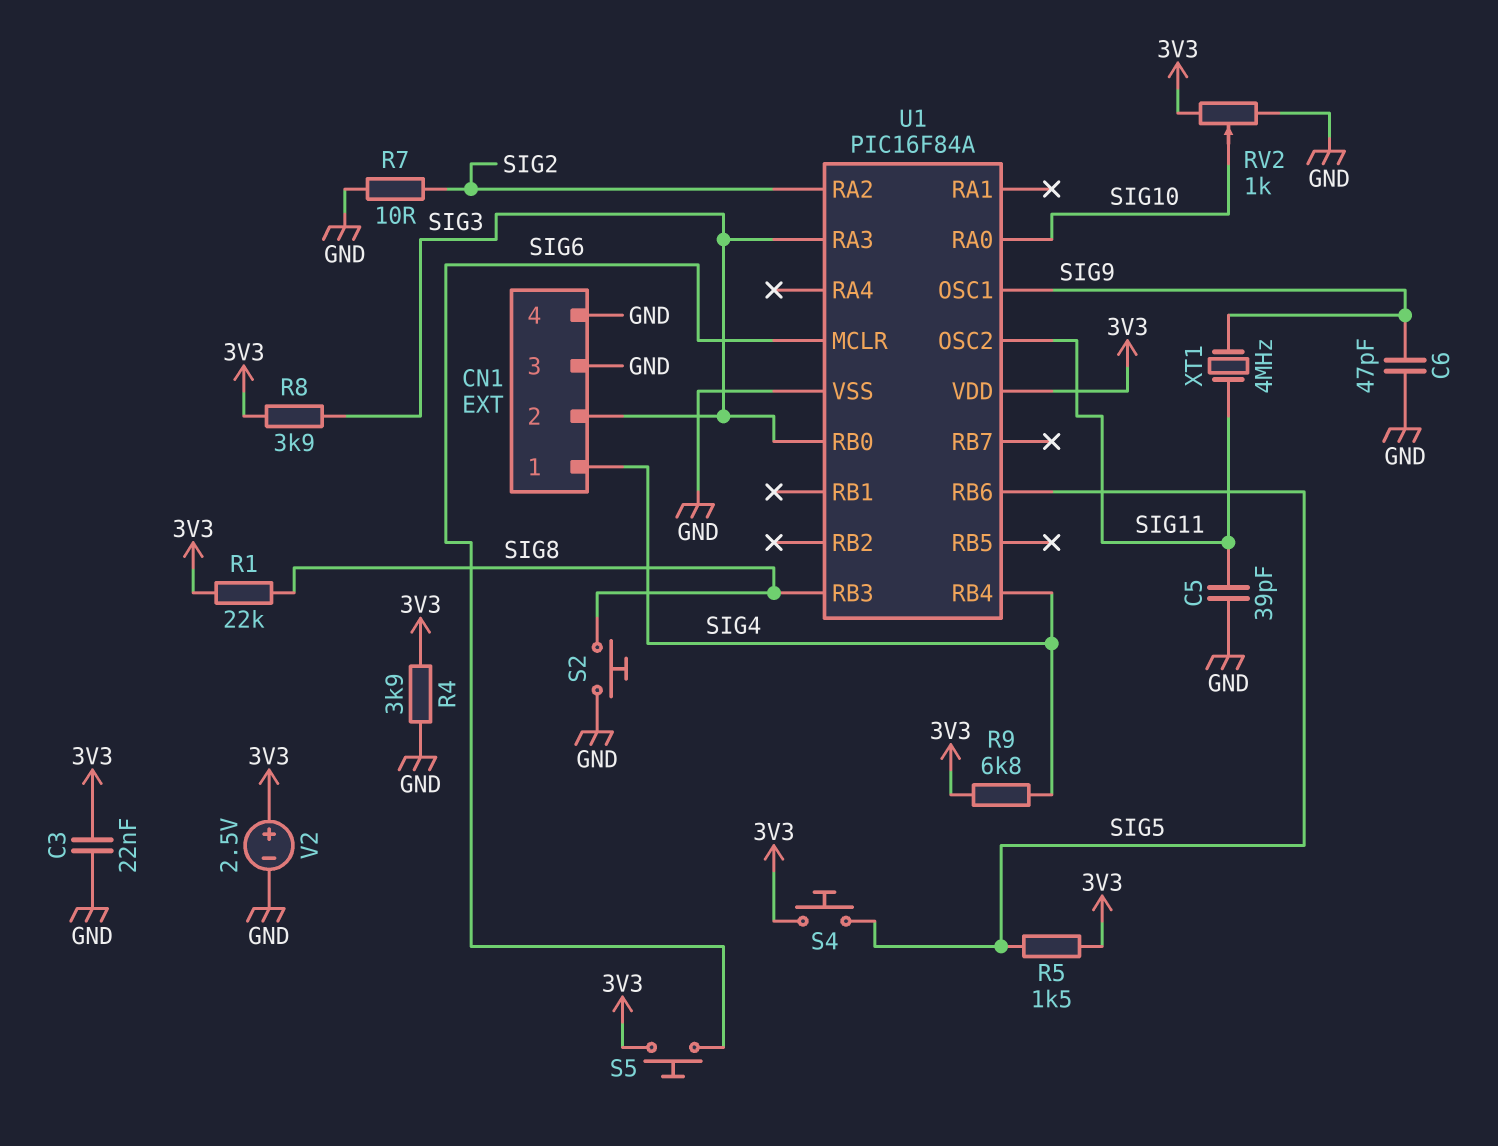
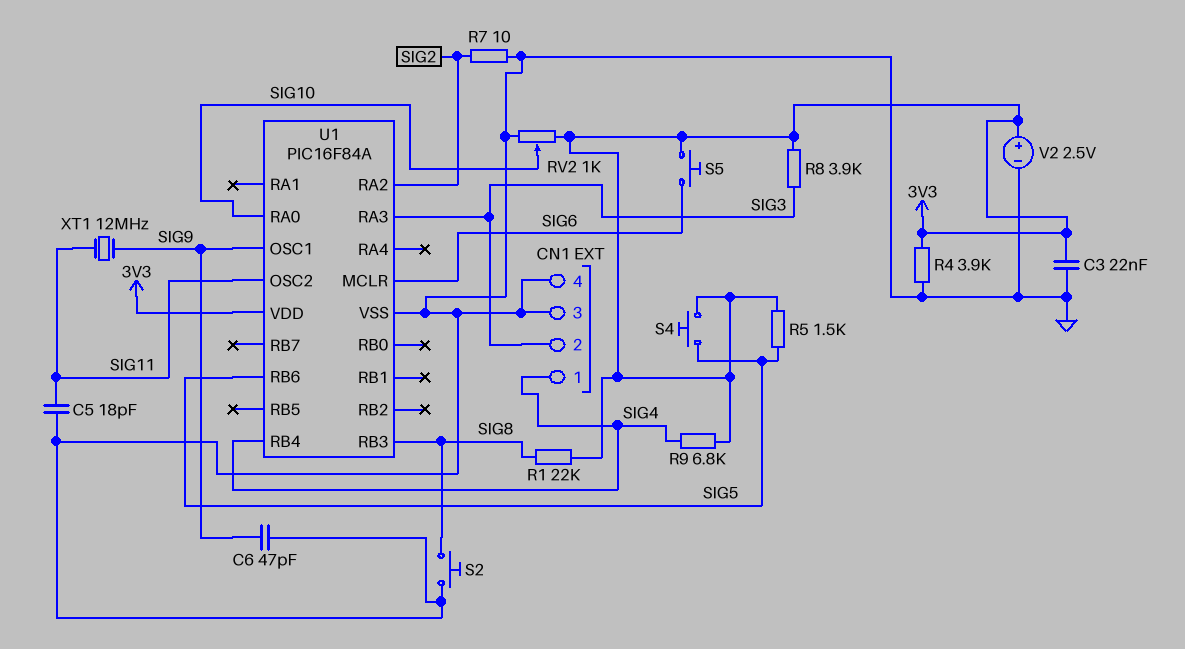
C5: 39pF (GND, SIG11) -> 18pF (GND, SIG11)
U1 pin RB0: SIG3 -> none
XT1: 4MHz (SIG9, SIG11) -> 12MHz (SIG9, SIG11)

